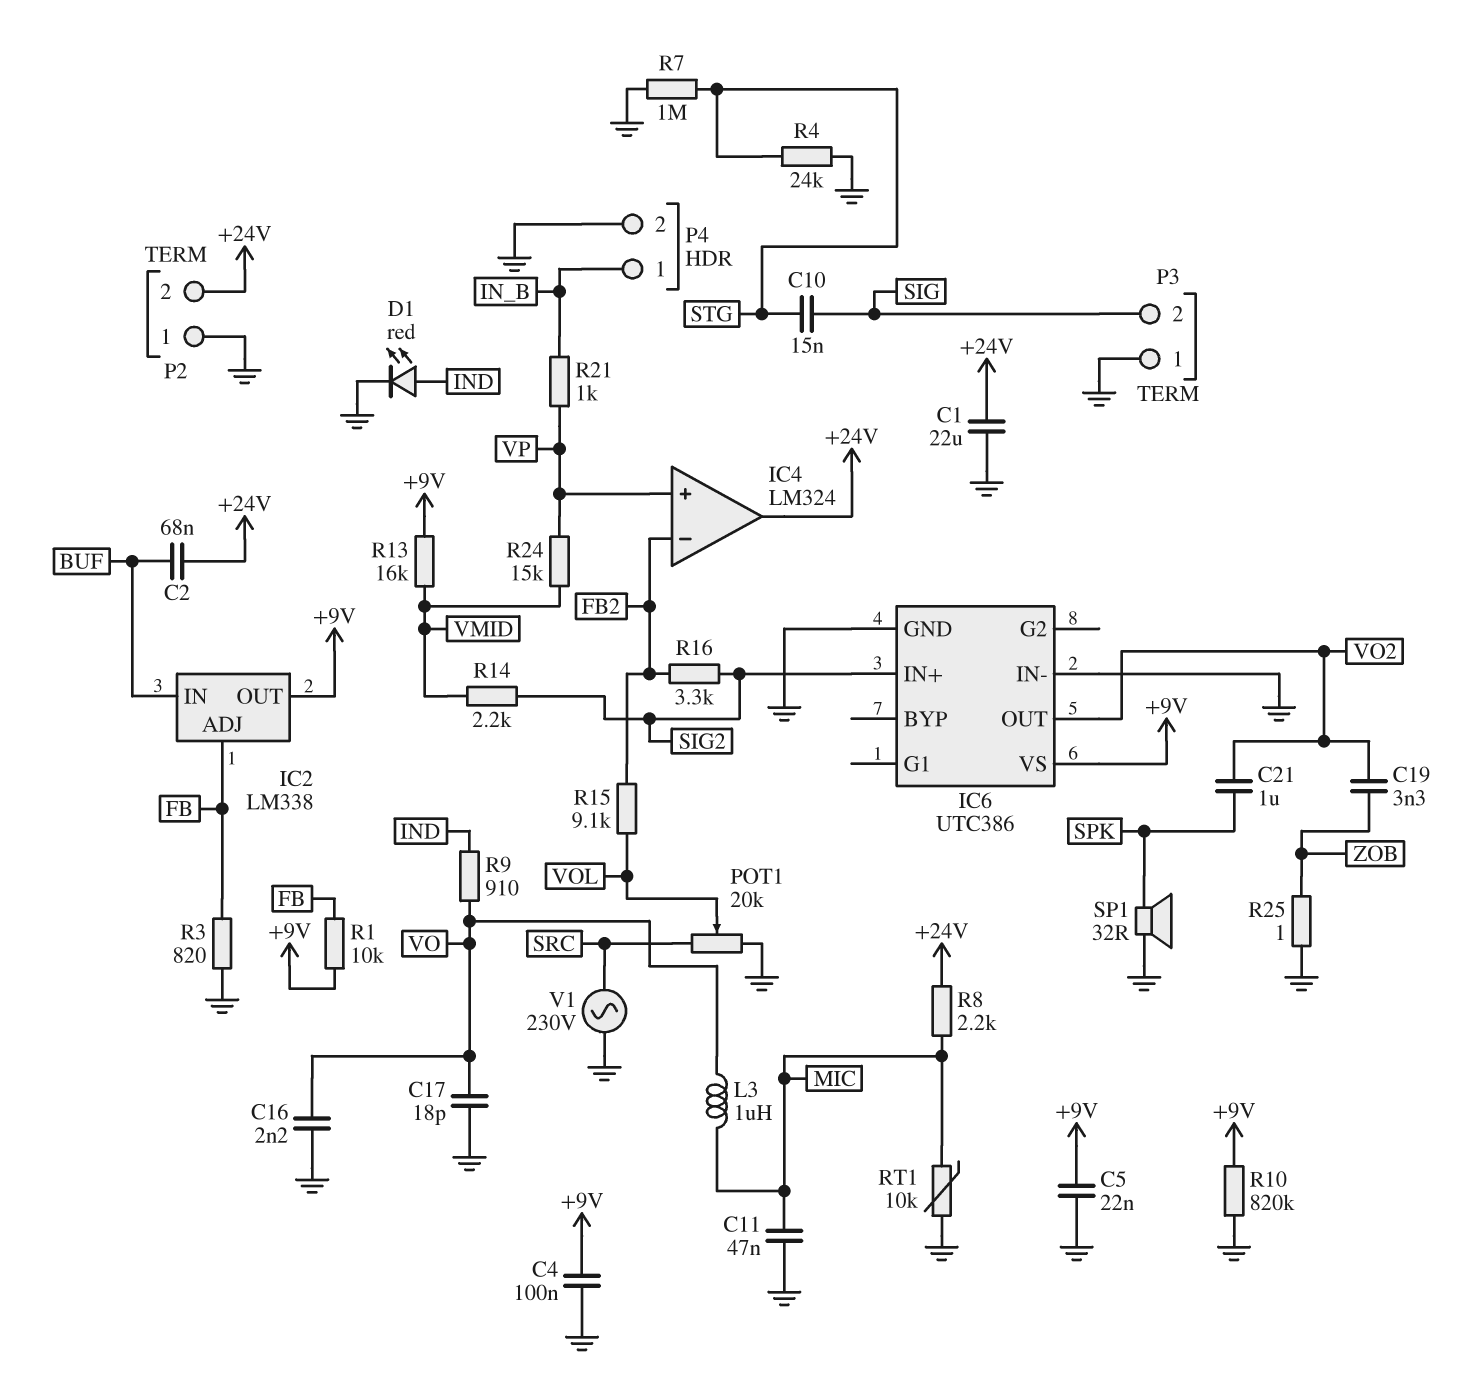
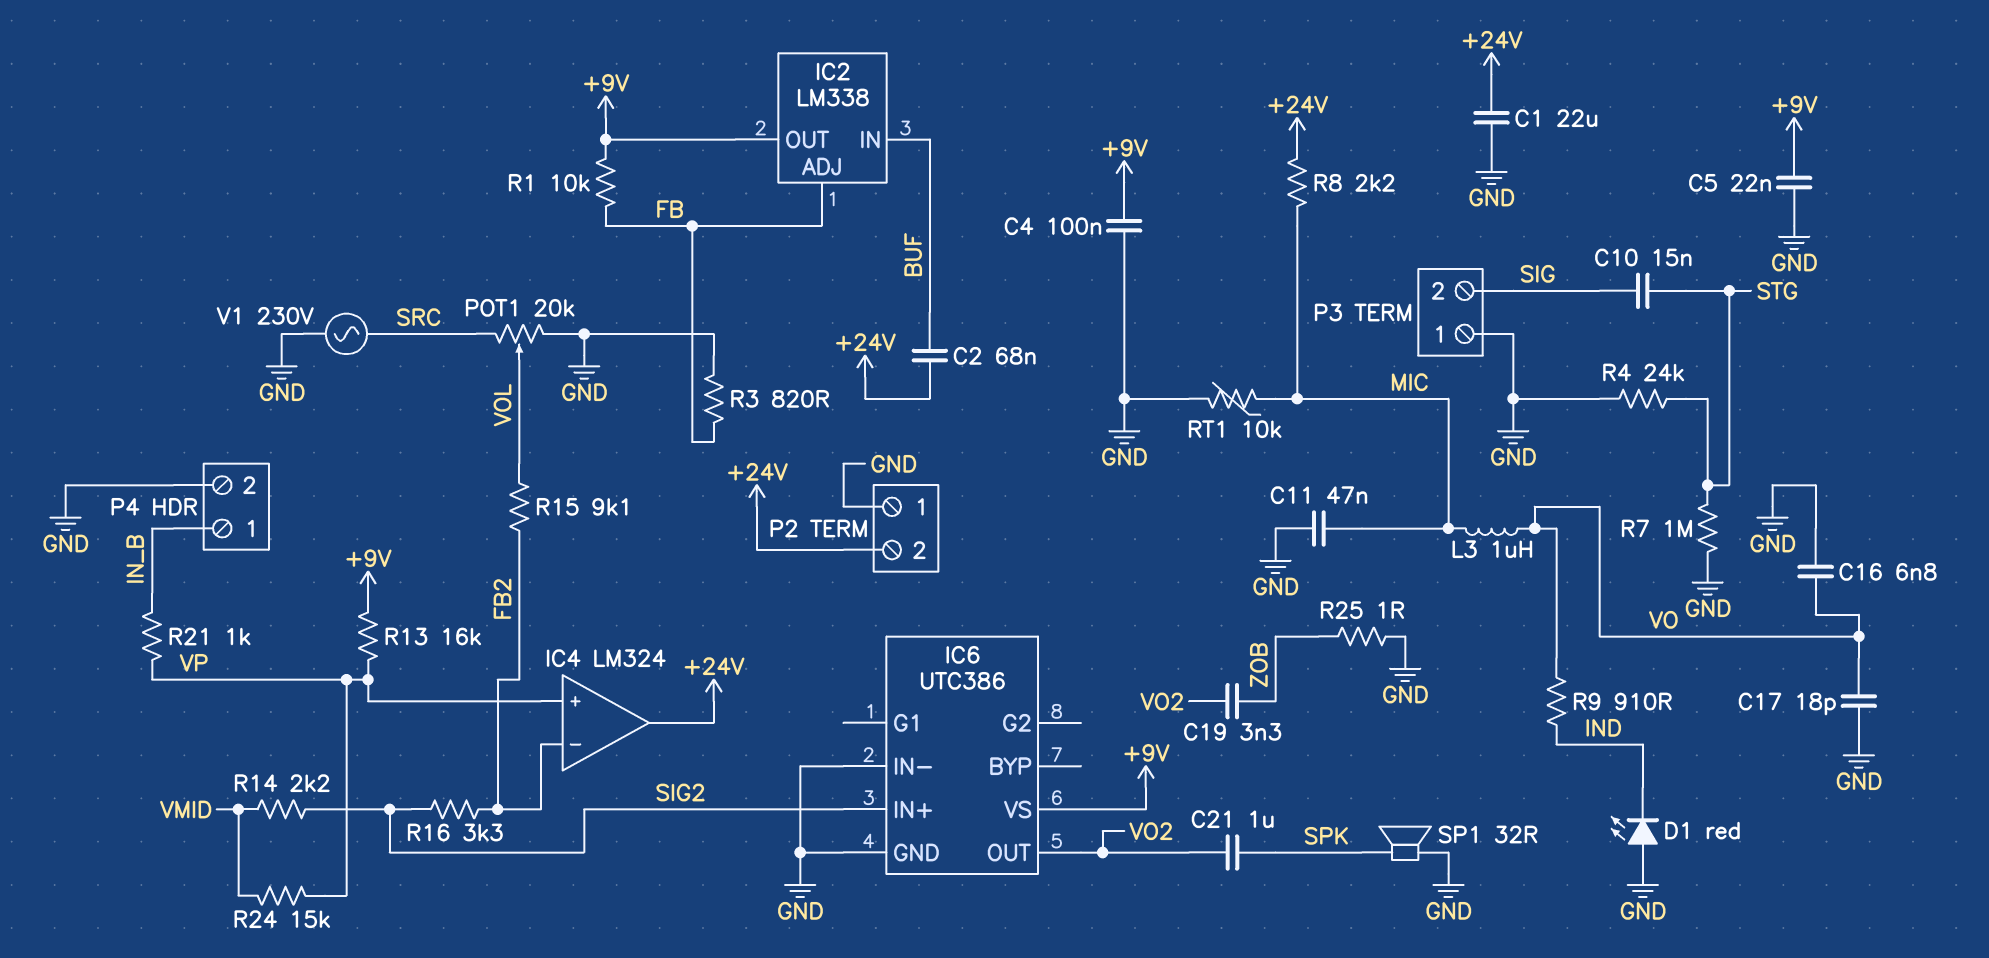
C16: 2.2nF (GND, VO) -> 6.8nF (GND, VO)
D1: LED red (A IND, K GND) -> LED red (A GND, K IND)
R10: 820k (+9V, GND) -> none
R13: 16k (+9V, VMID) -> 16k (+9V, VP)

